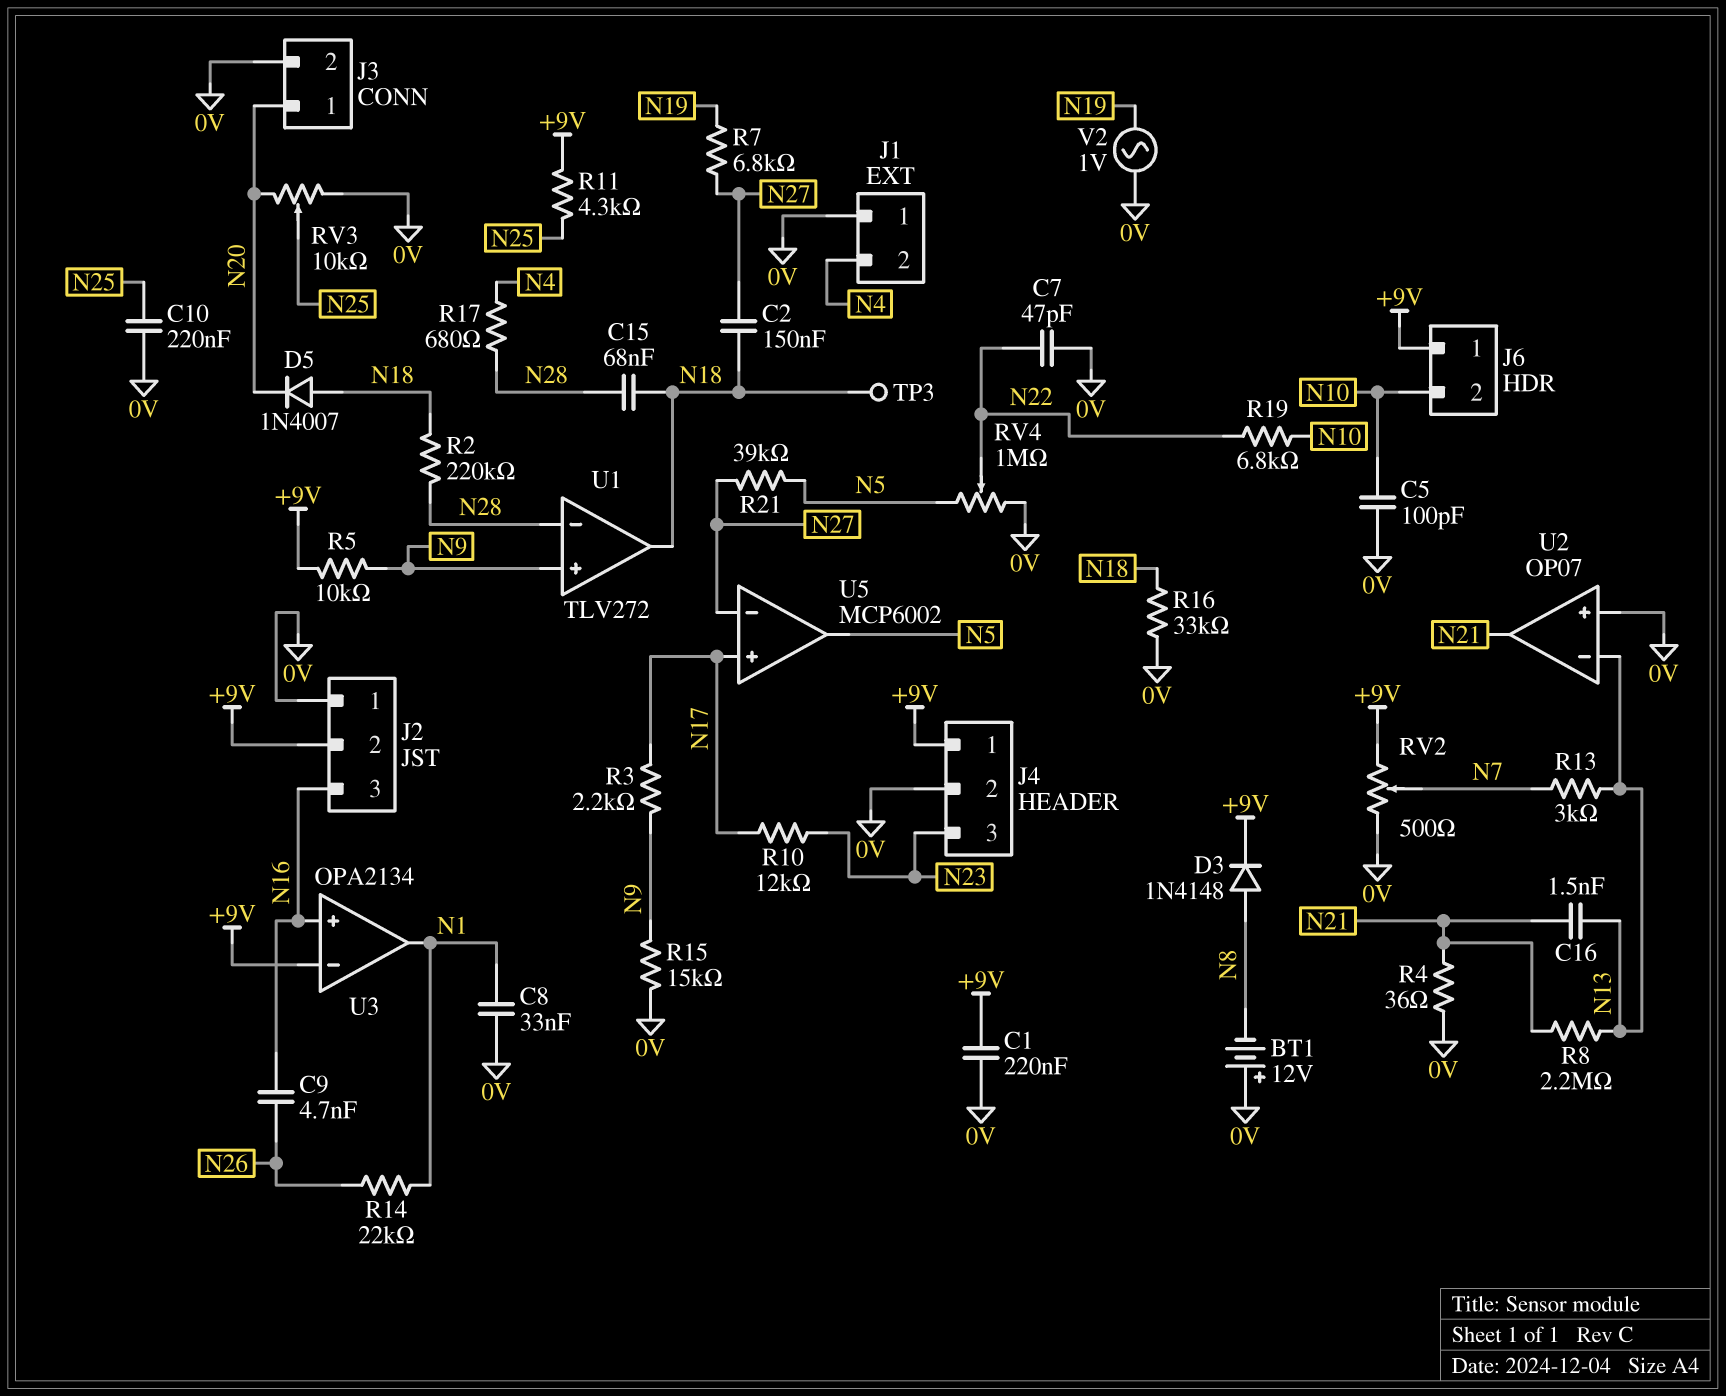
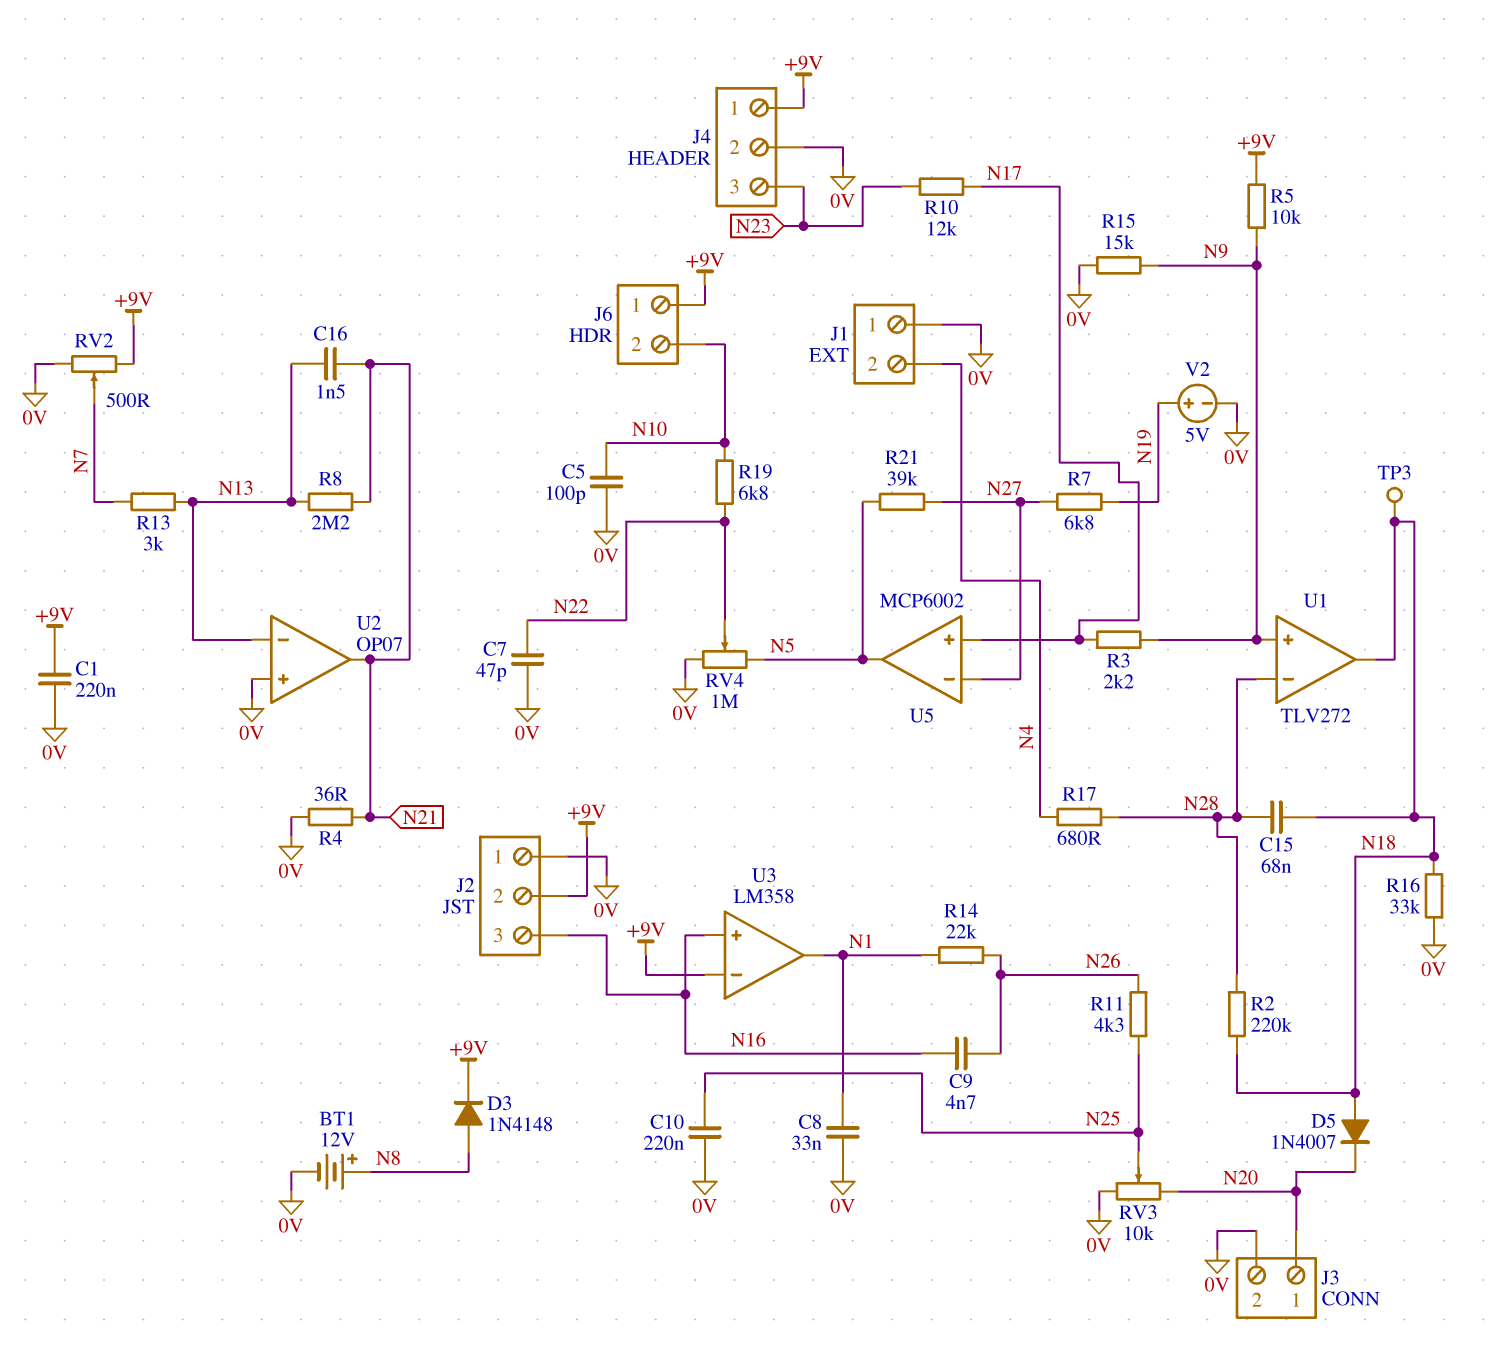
BT1: 12V (plus 0V, minus N8) -> 12V (plus N8, minus 0V)
C2: 150nF (N18, N27) -> none
R11: 4.3k (+9V, N25) -> 4.3k (N25, N26)
U3: OPA2134 -> LM358
V2: AC 1V (0V, N19) -> 5V (plus N19, minus 0V)

